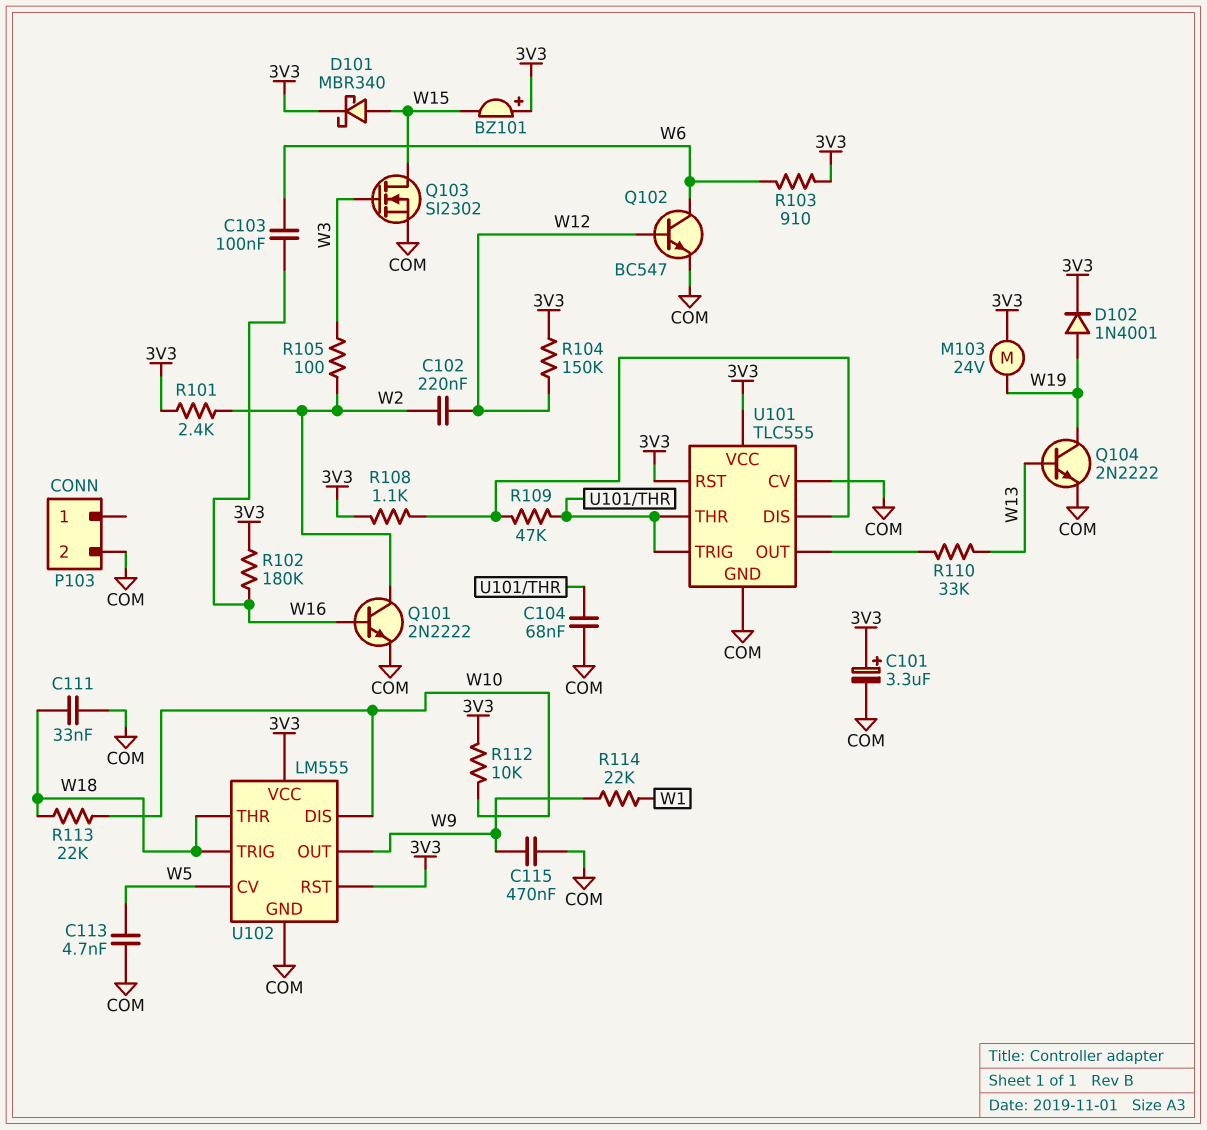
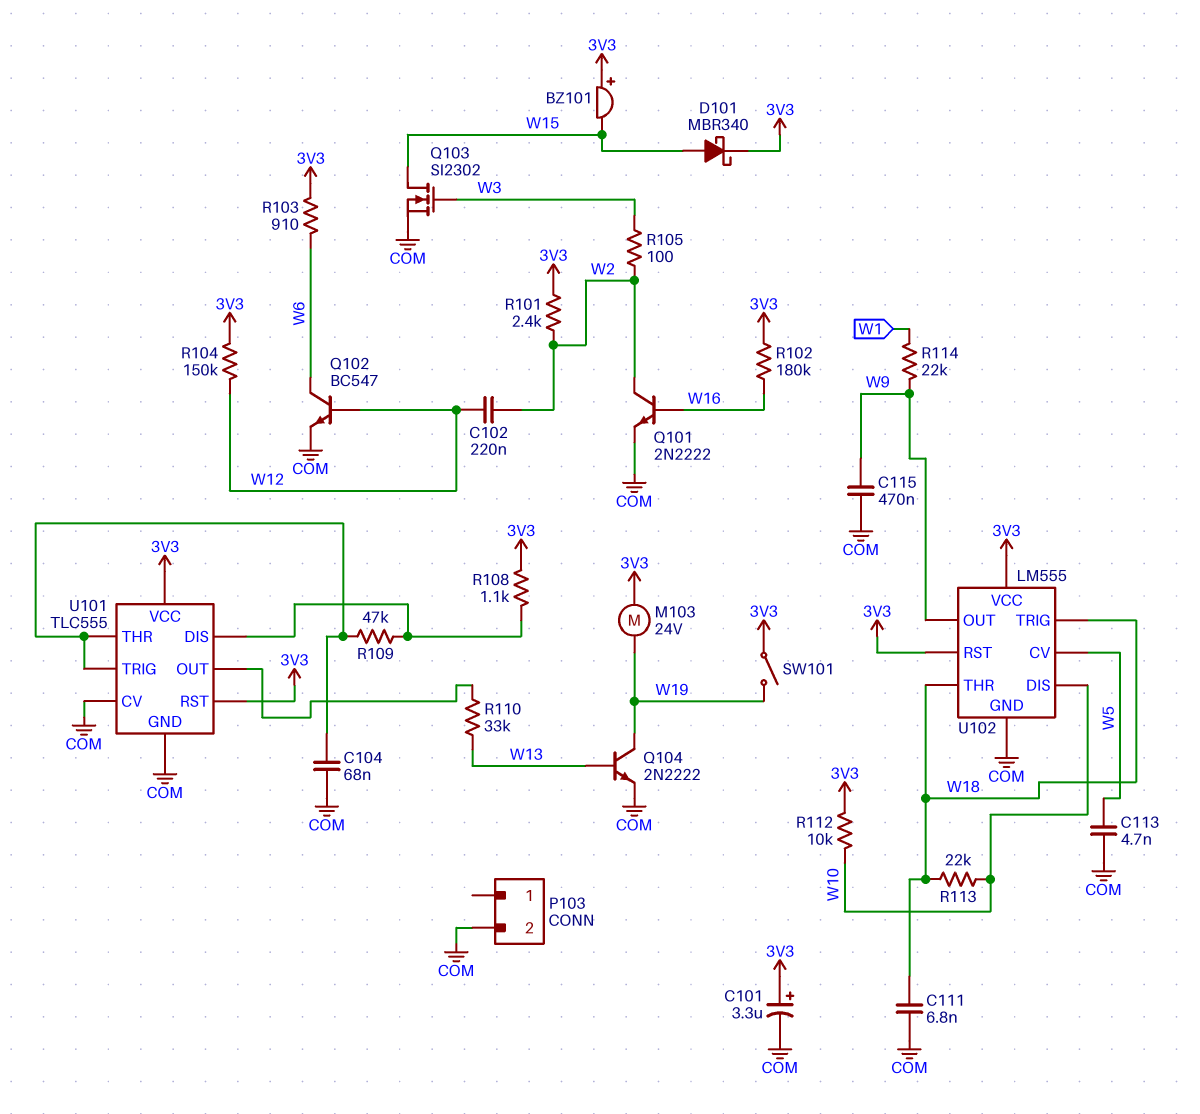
C103: 100nF (W6, W16) -> none
C111: 33nF (COM, W18) -> 6.8nF (COM, W18)
D102: diode 1N4001 (A W19, K 3V3) -> none
SW101: none -> switch (3V3, W19)

